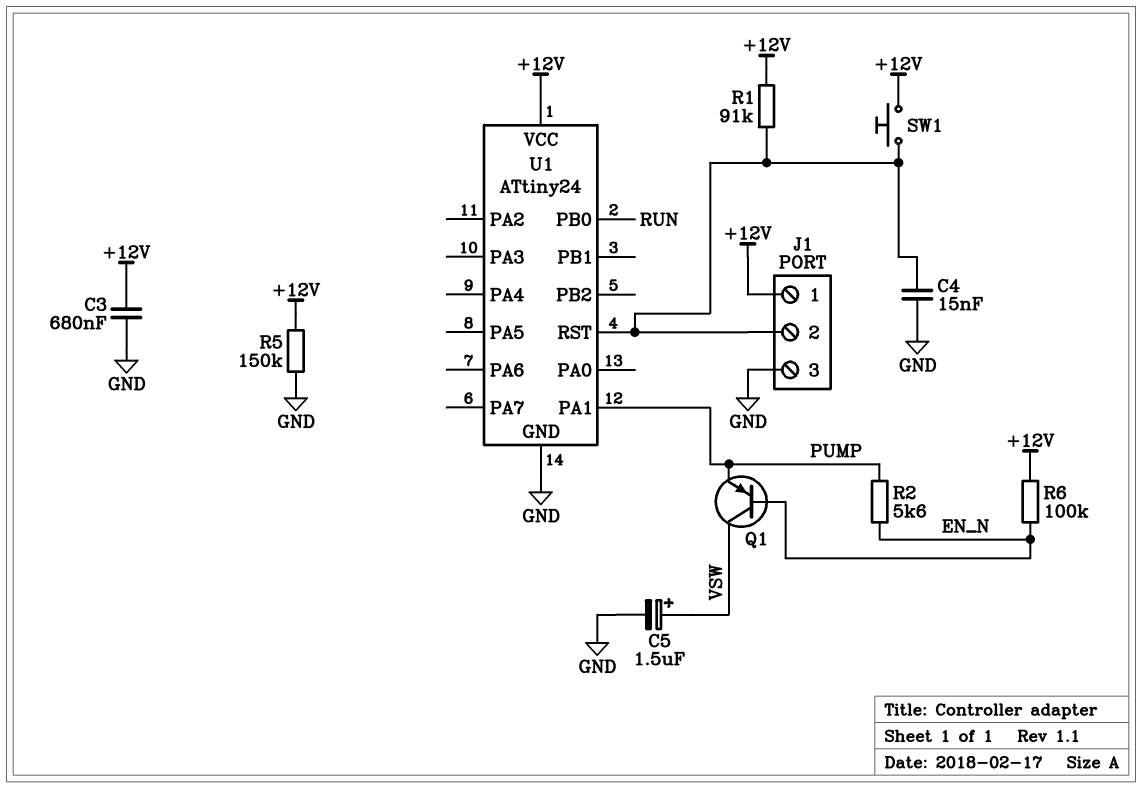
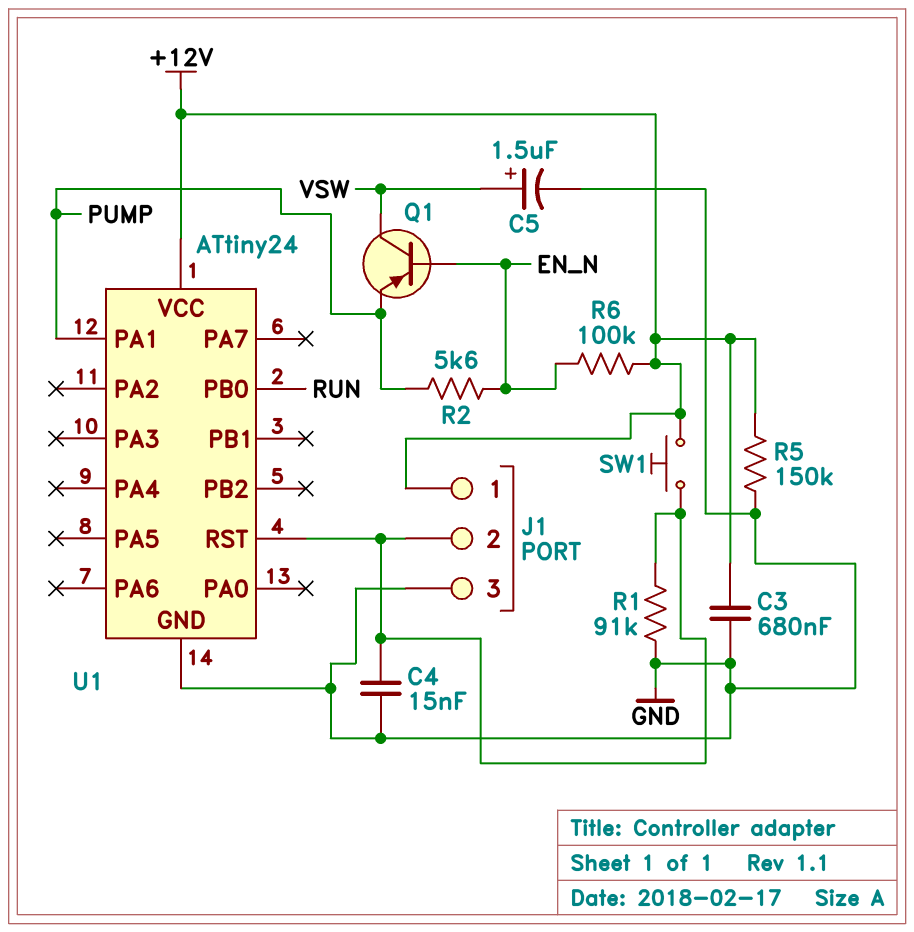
R1: 91k (+12V, J1/2) -> 91k (GND, J1/2)

